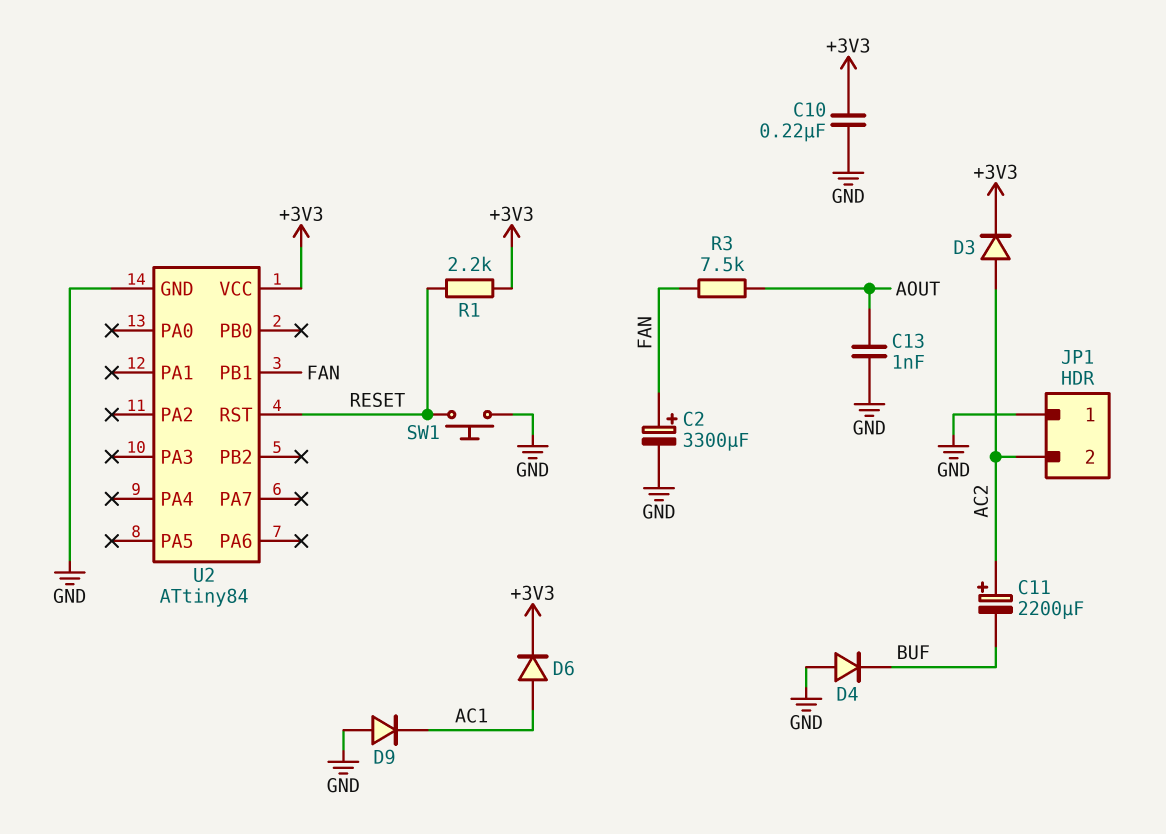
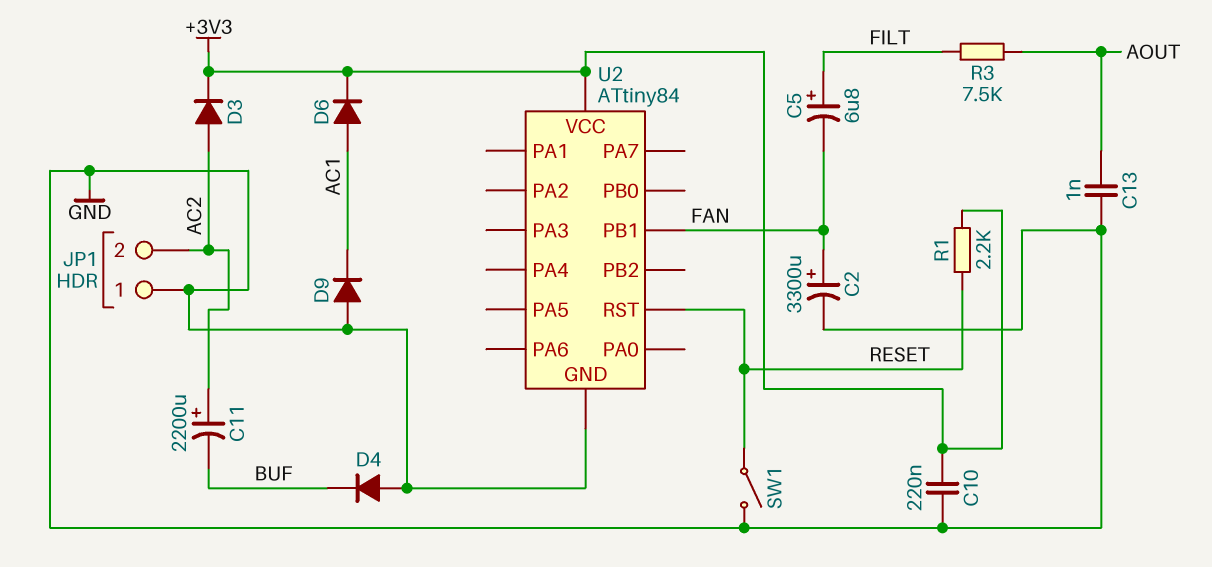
C5: none -> 6.8uF (plus FILT, minus FAN)
R3: 7.5k (AOUT, FAN) -> 7.5k (AOUT, FILT)
SW1: button (GND, RESET) -> switch (GND, RESET)

